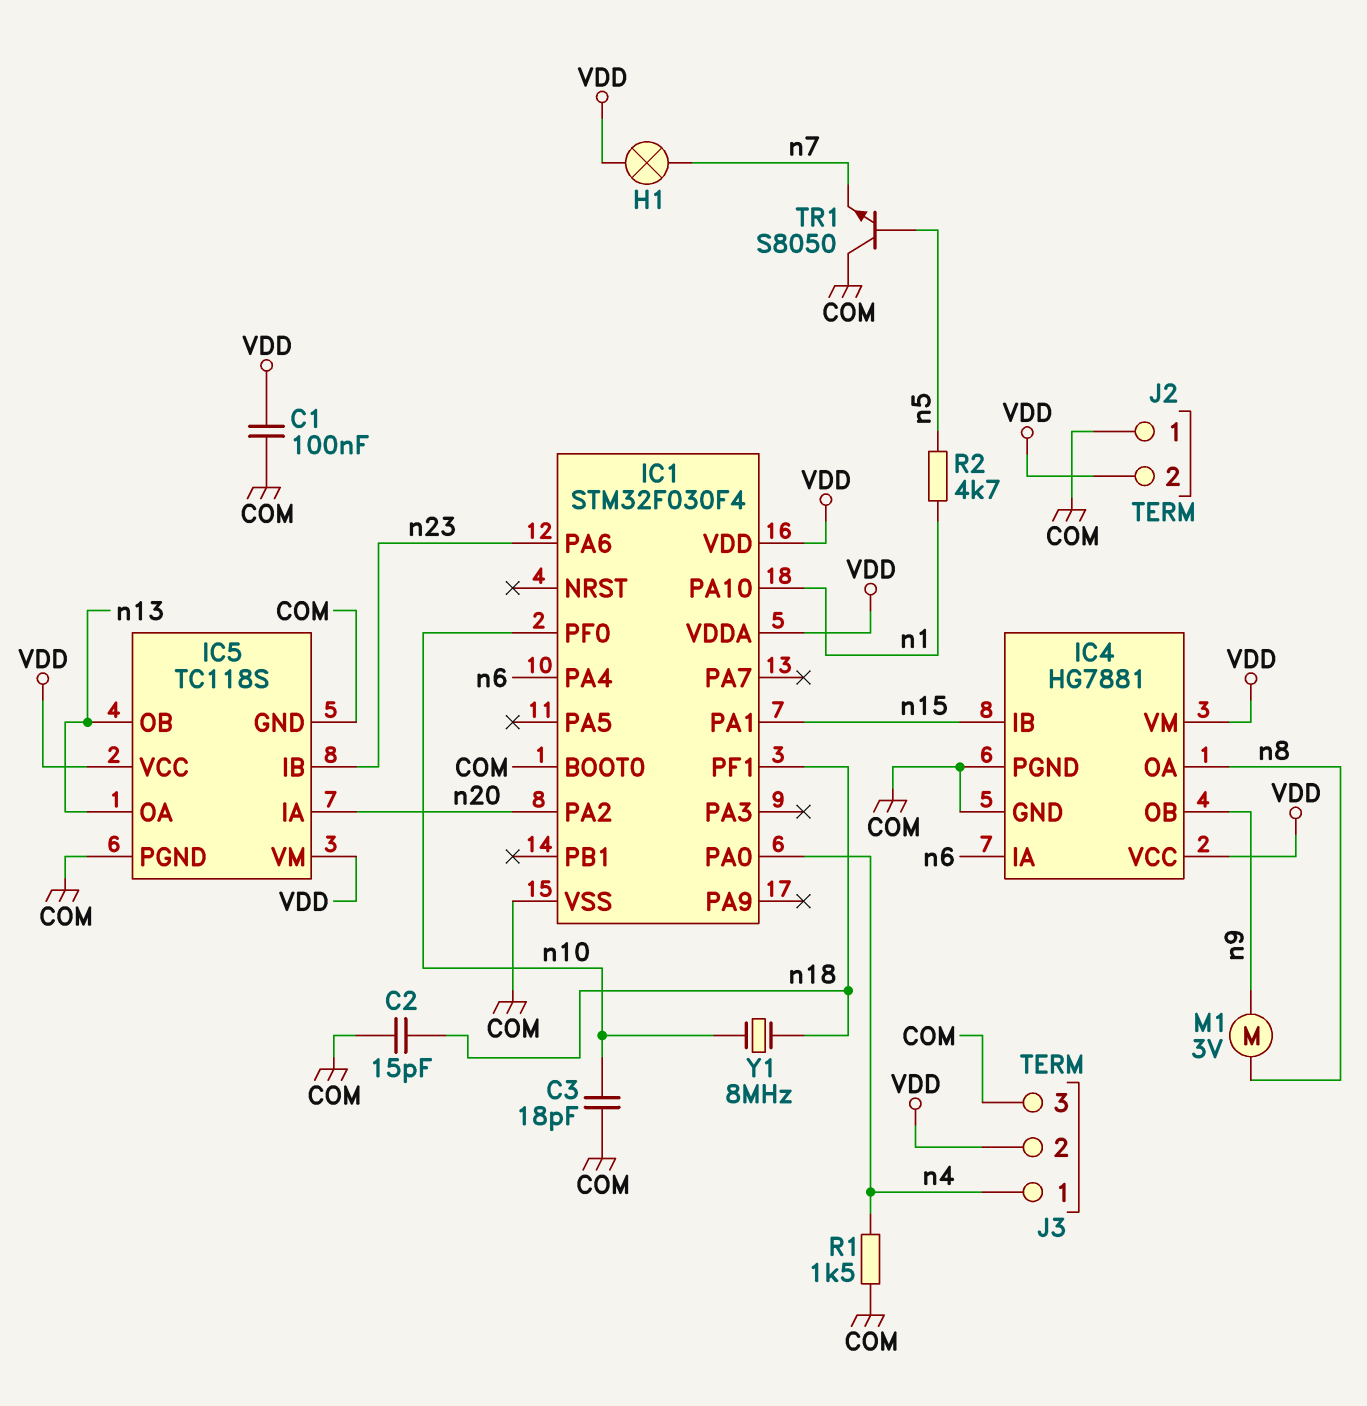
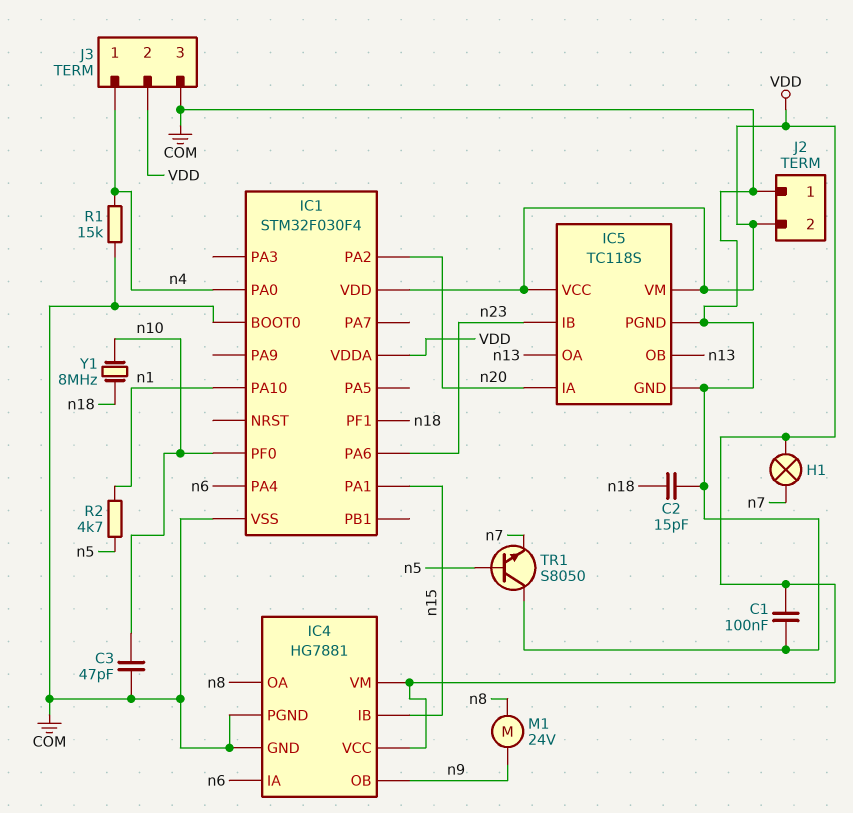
C3: 18pF (COM, n10) -> 47pF (COM, n10)
M1: motor 3V (n8, n9) -> motor 24V (n8, n9)
R1: 1.5k (COM, n4) -> 15k (COM, n4)

